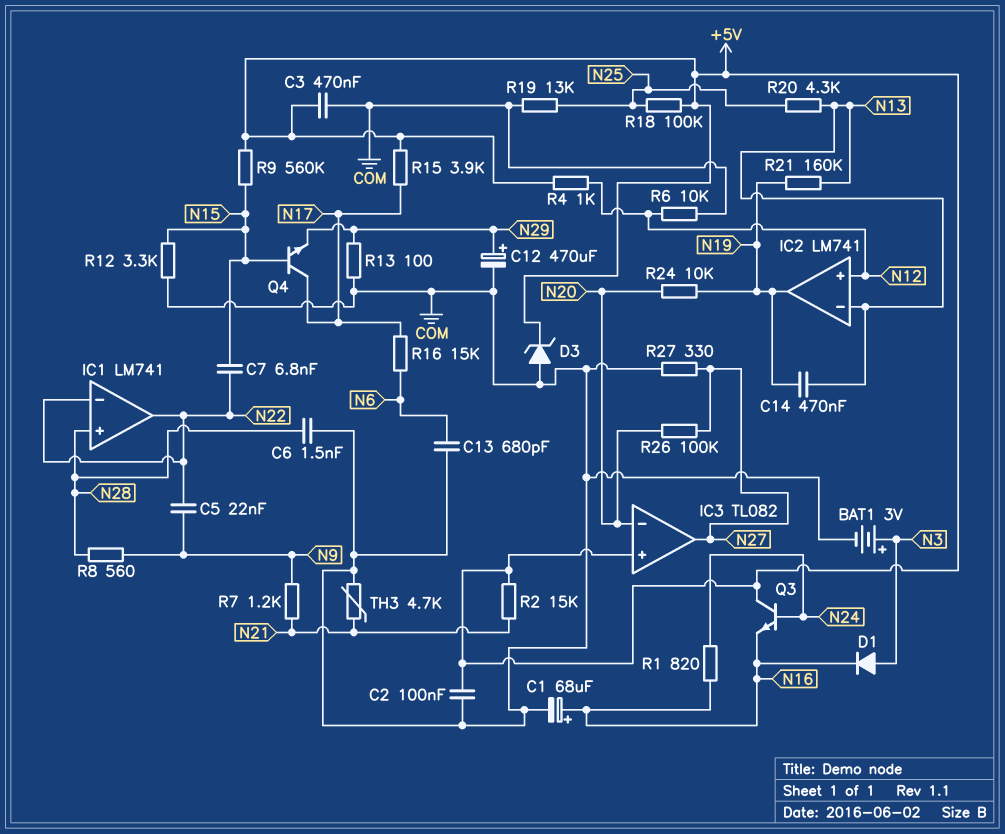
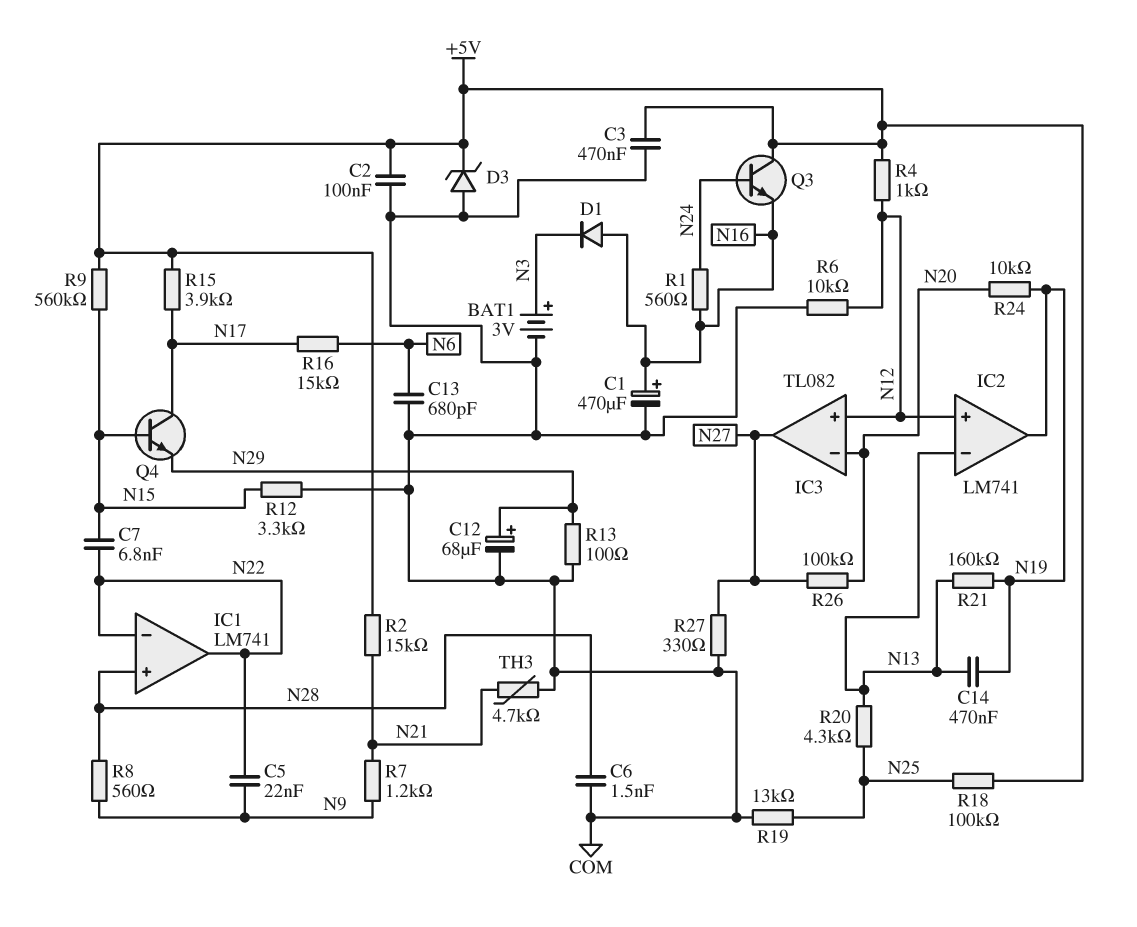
C1: 68uF (plus N16, minus COM) -> 470uF (plus N16, minus COM)
C12: 470uF (plus N29, minus COM) -> 68uF (plus N29, minus COM)
D1: diode (A N3, K N16) -> diode (A N16, K N3)
IC3 pin in+: +5V -> N12
R1: 820 (N16, N24) -> 560 (N16, N24)

